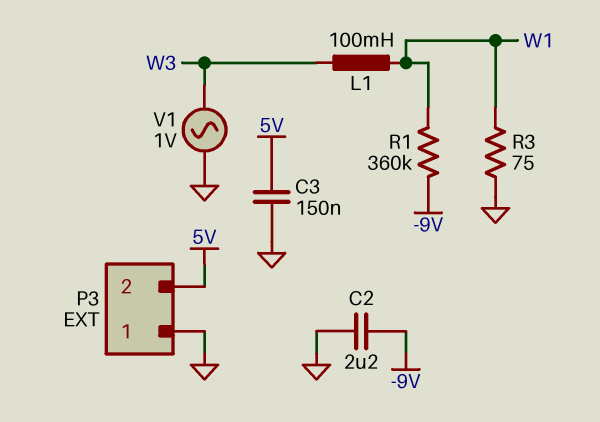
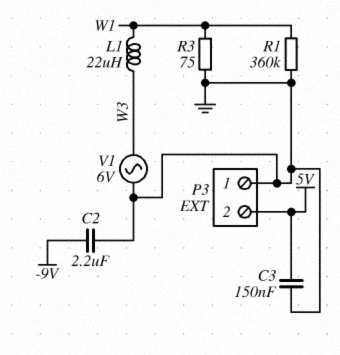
L1: 100mH (W1, W3) -> 22uH (W1, W3)
R1: 360k (-9V, W1) -> 360k (GND, W1)
V1: AC 1V (GND, W3) -> AC 6V (GND, W3)

